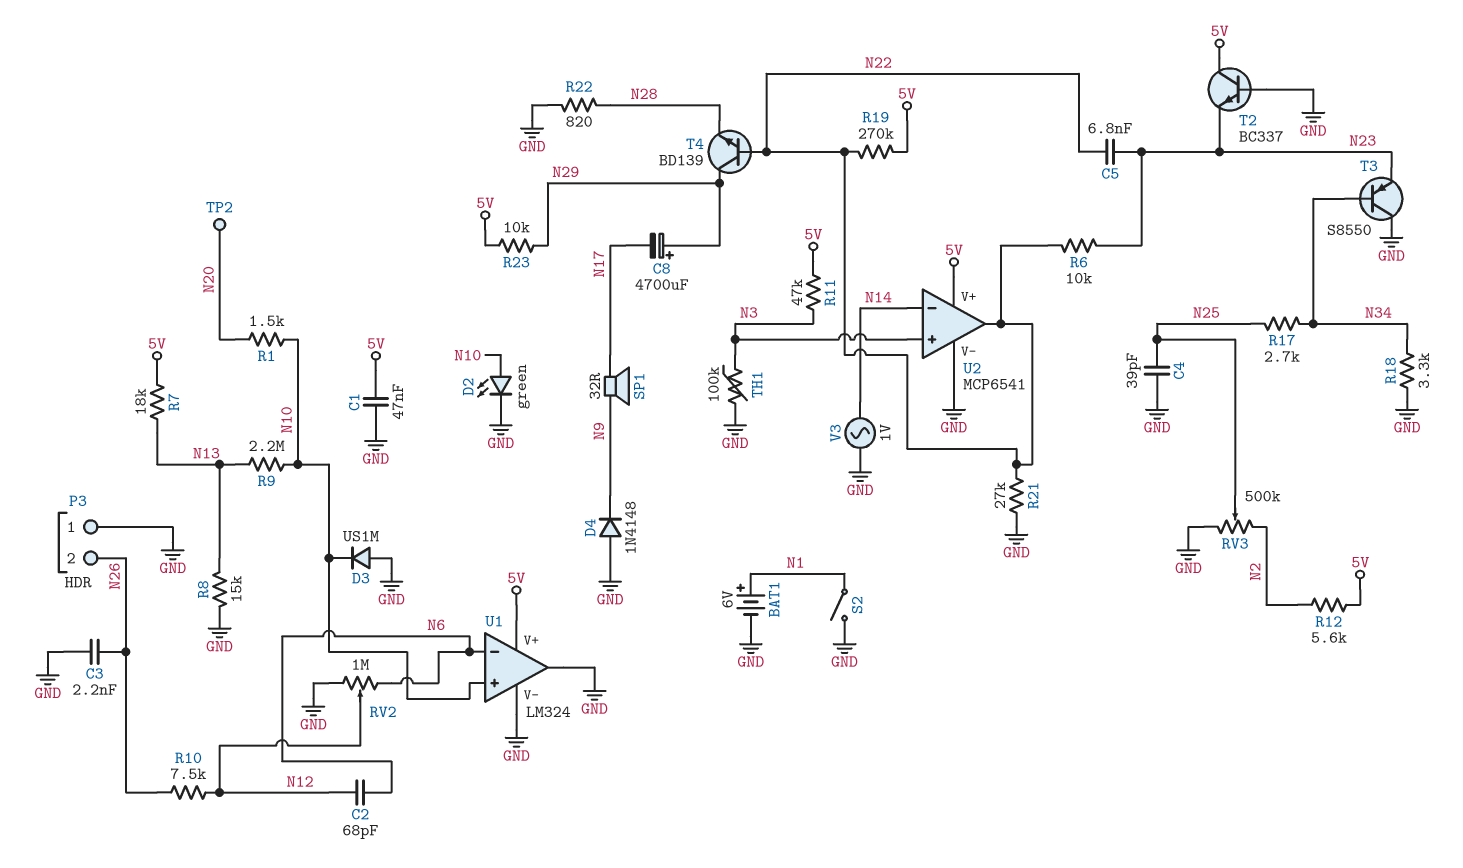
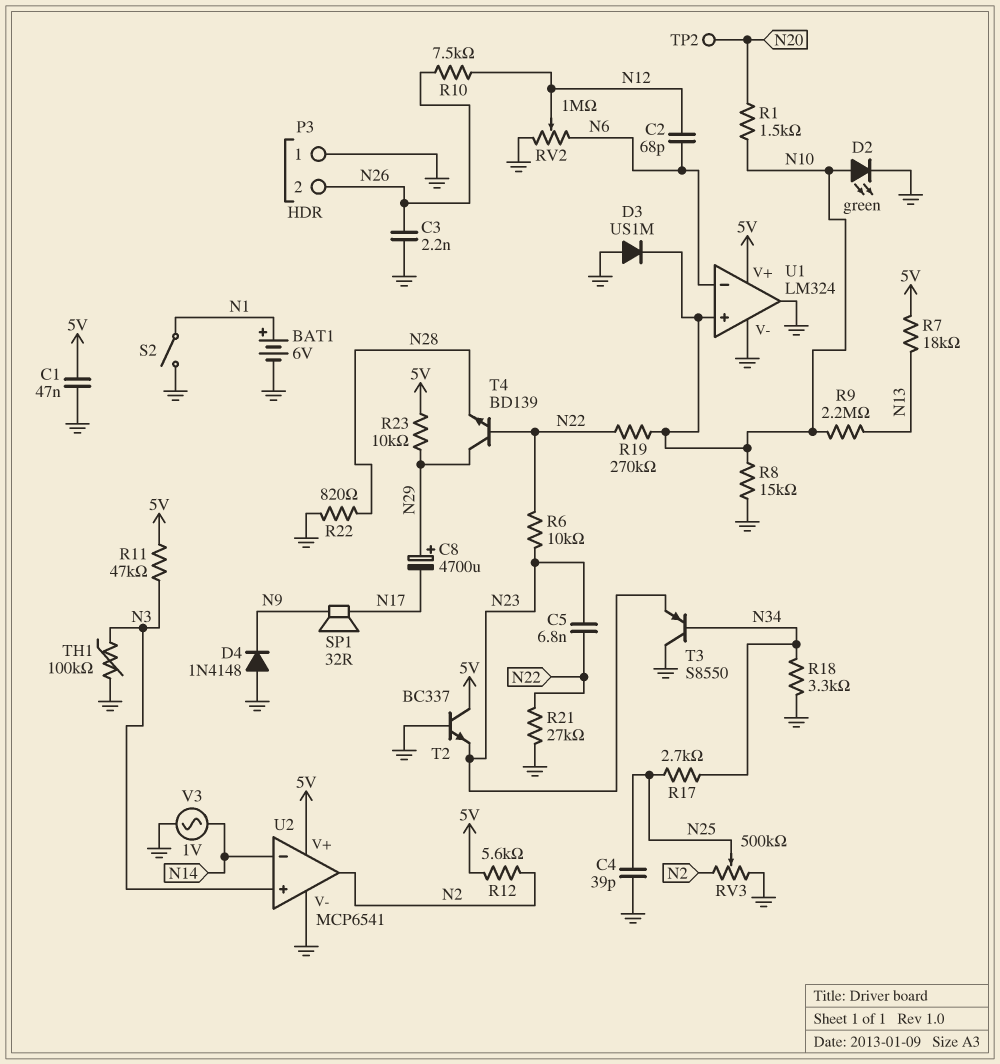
R8: 15k (GND, N13) -> 15k (GND, N10)
R19: 270k (5V, N22) -> 270k (N10, N22)
U2 pin out: N22 -> N2

